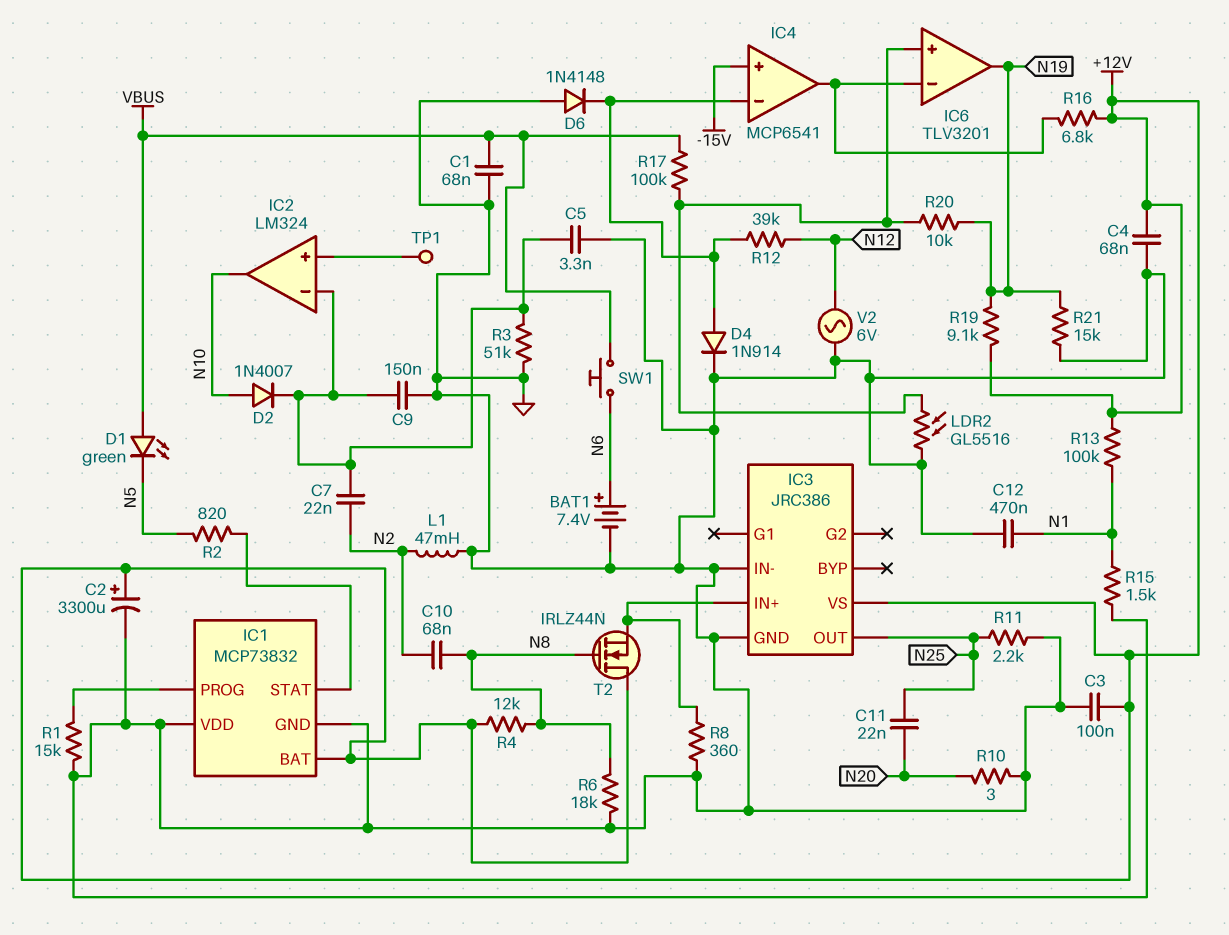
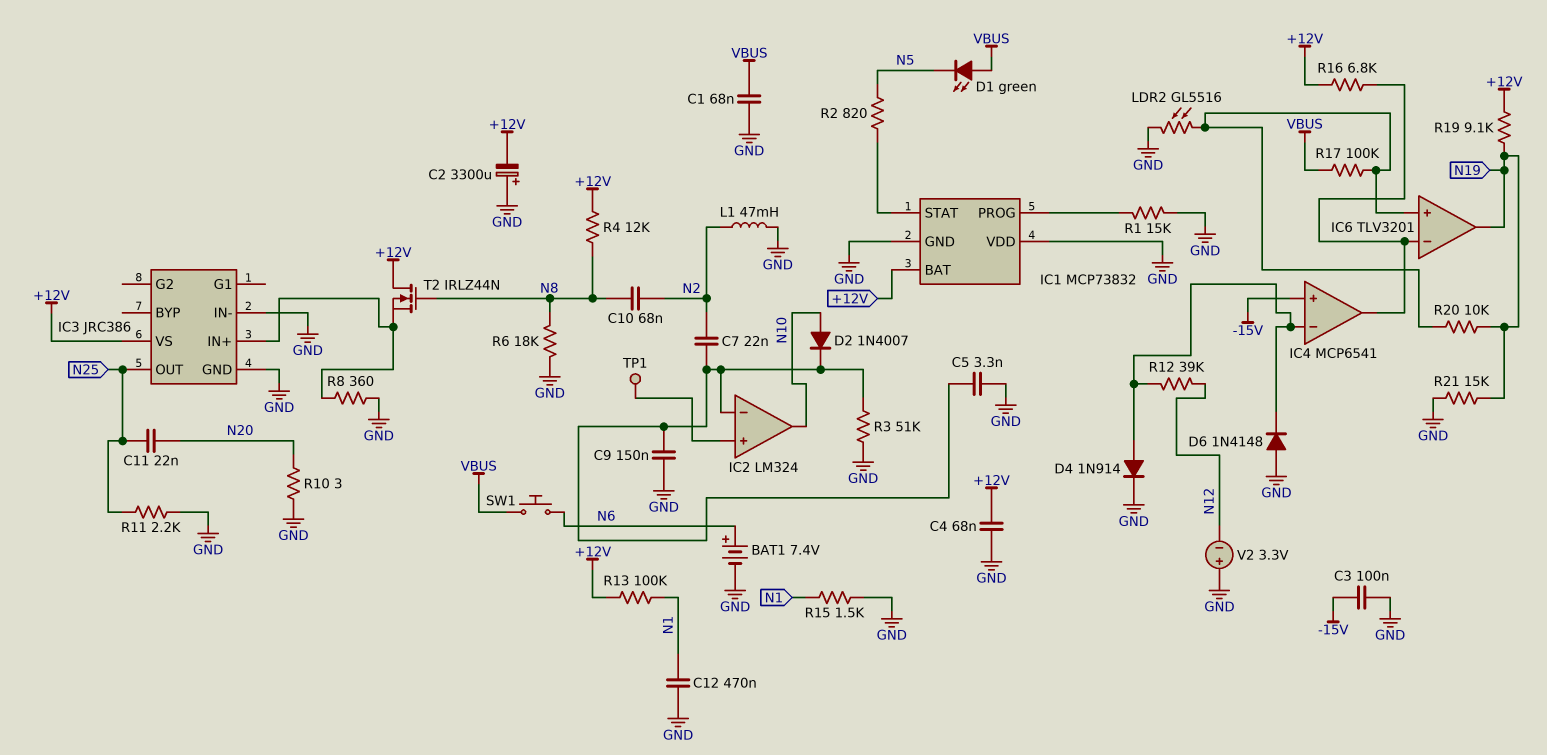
C2: 3300uF (plus +12V, minus GND) -> 3300uF (plus GND, minus +12V)
C3: 100nF (+12V, GND) -> 100nF (-15V, GND)
V2: AC 6V (GND, N12) -> 3.3V (plus GND, minus N12)

